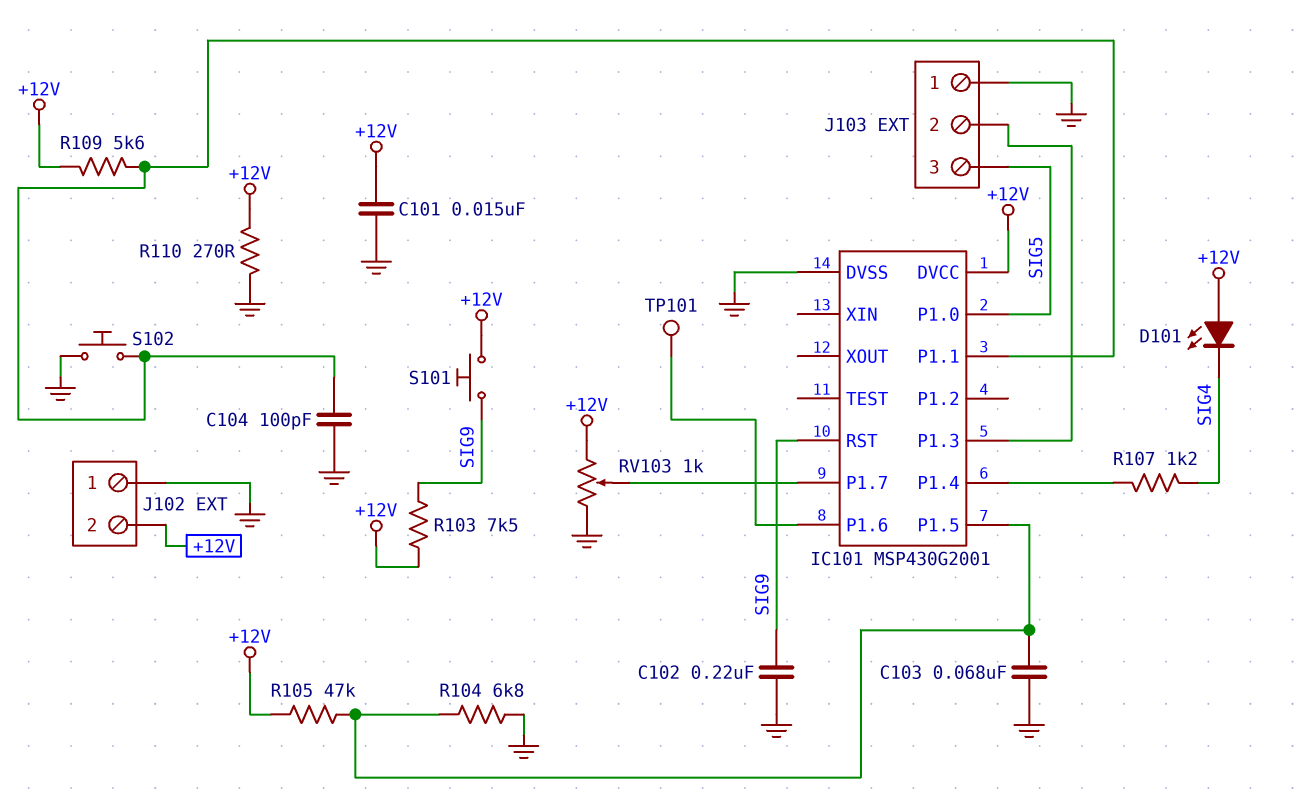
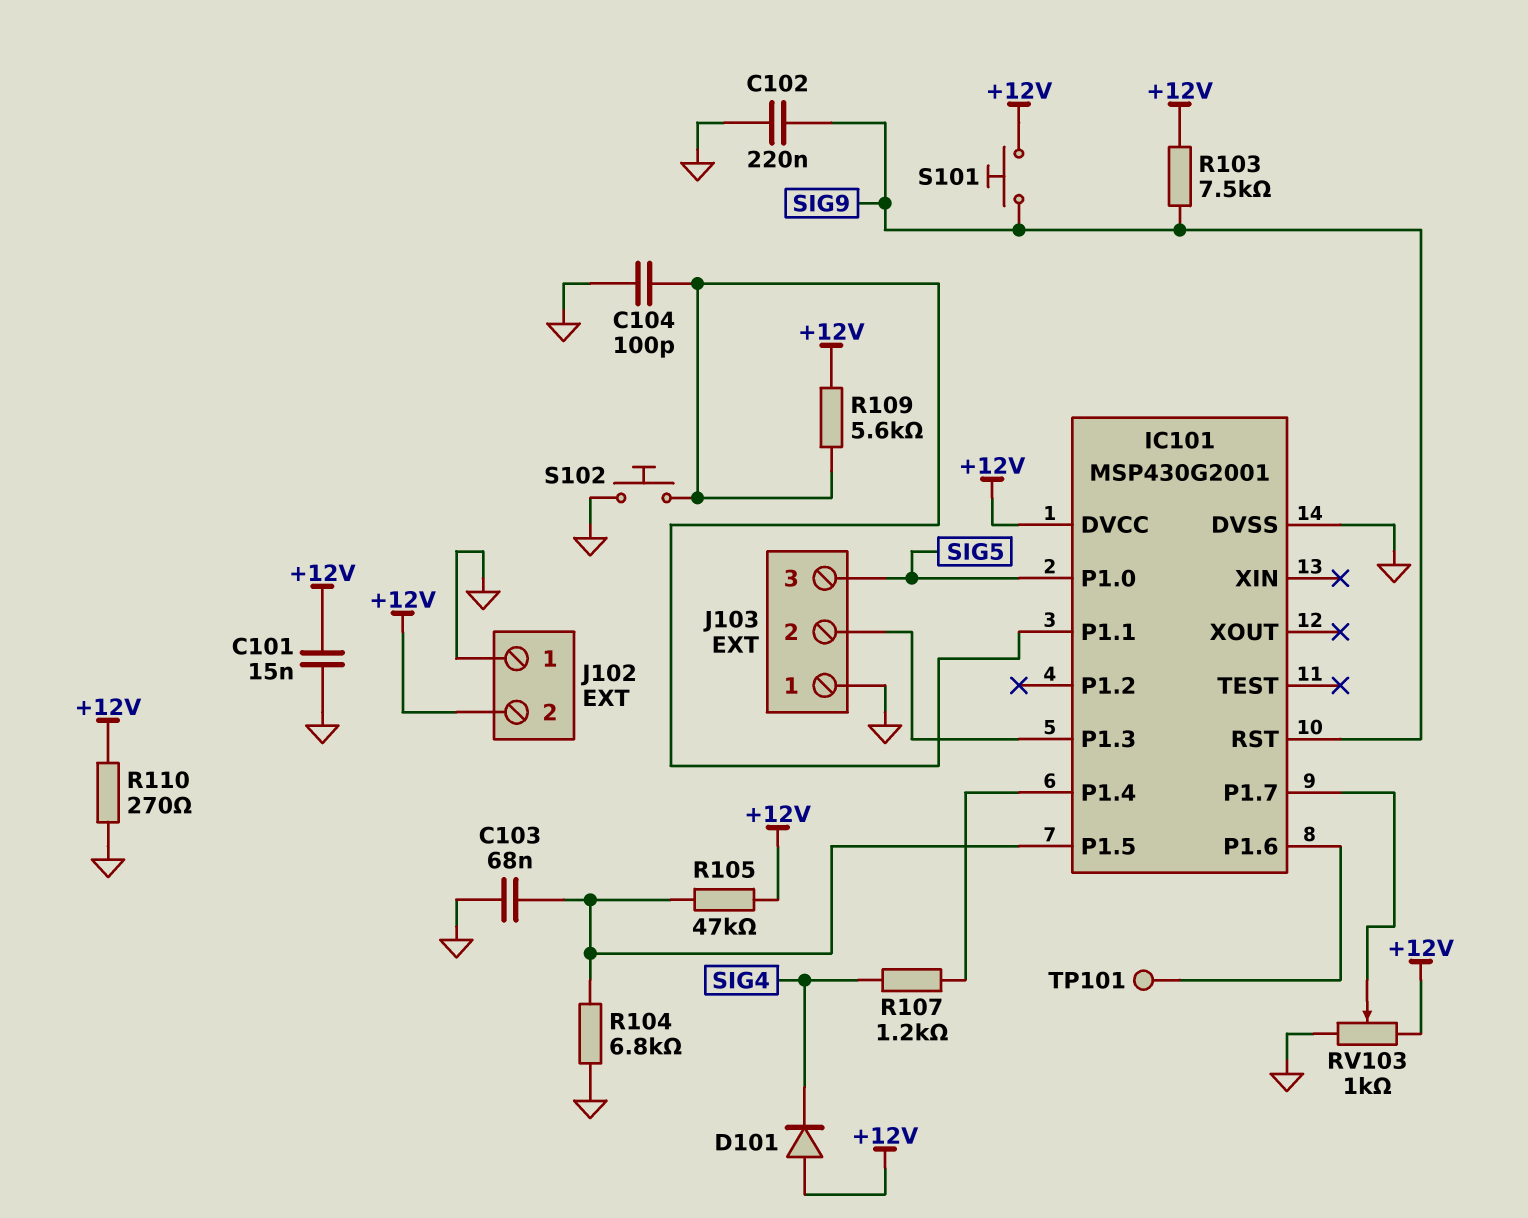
D101: LED (A +12V, K SIG4) -> diode (A +12V, K SIG4)

